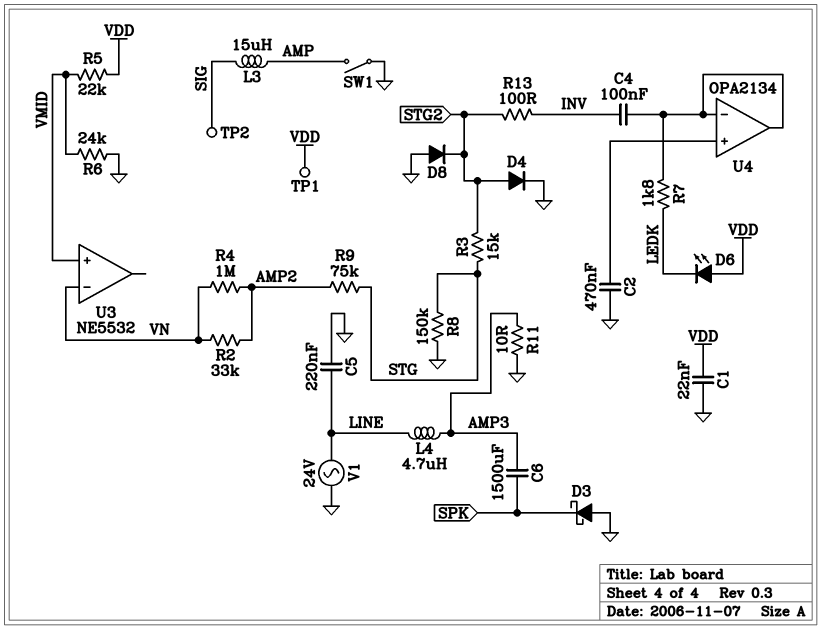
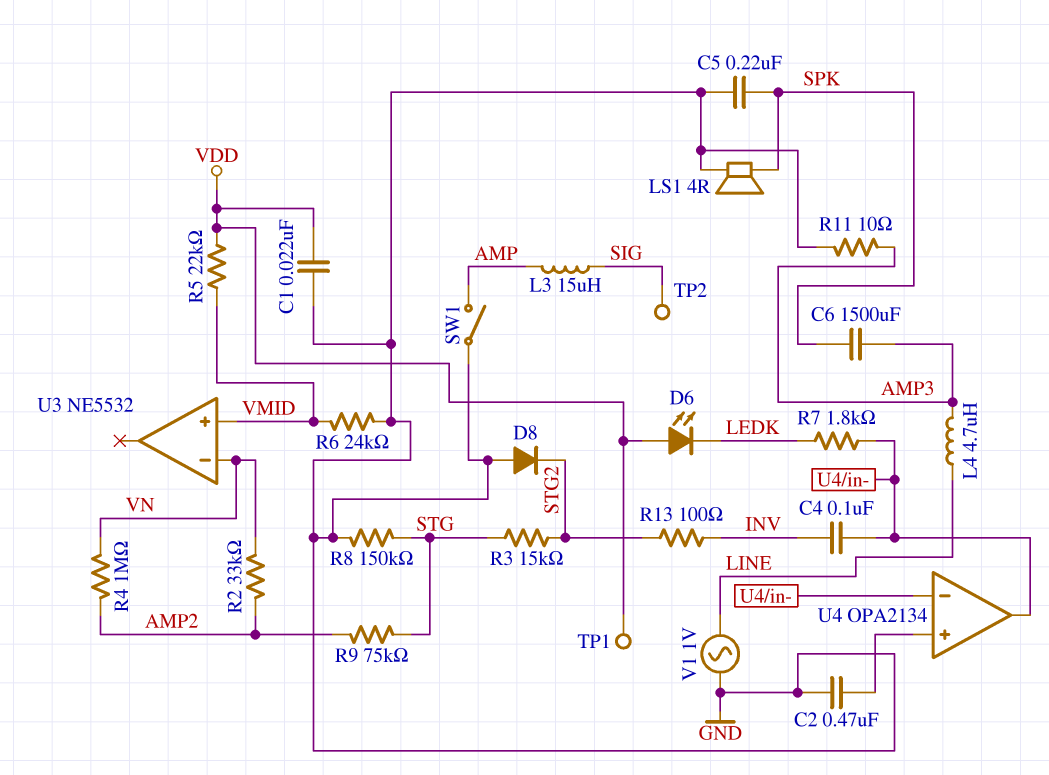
C5: 220nF (GND, LINE) -> 220nF (GND, SPK)
D3: schottky (A GND, K SPK) -> none
D4: diode (A STG2, K GND) -> none
LS1: none -> speaker 4R (GND, SPK)
V1: AC 24V (GND, LINE) -> AC 1V (GND, LINE)

